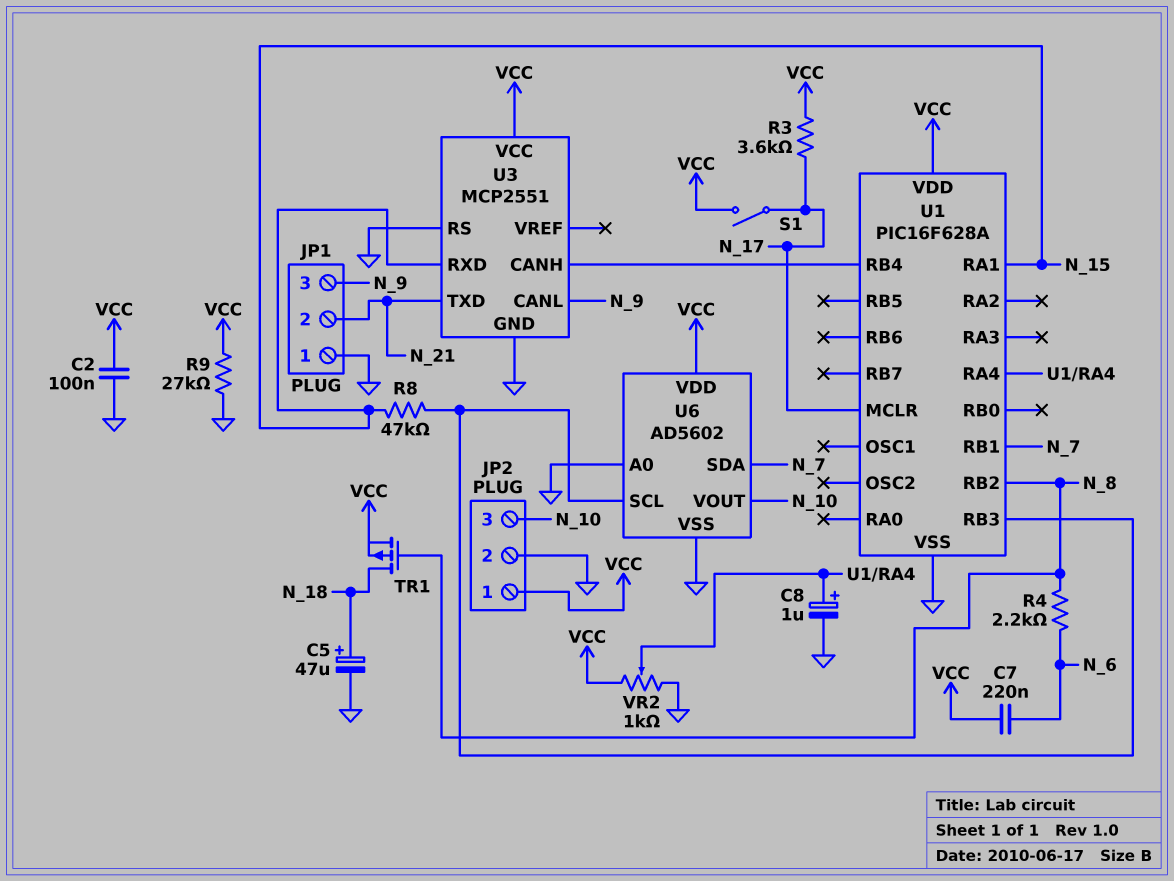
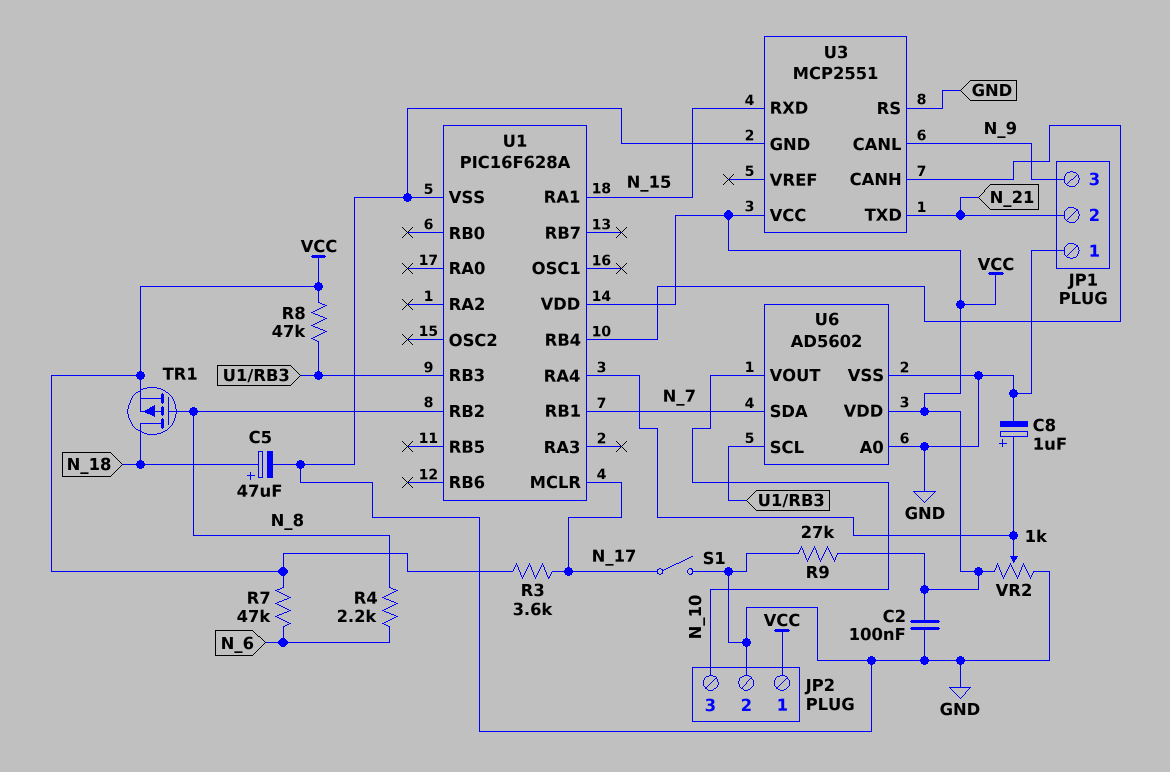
C7: 220nF (N_6, VCC) -> none
R7: none -> 47k (N_6, VCC)
R8: 47k (N_15, U1/RB3) -> 47k (U1/RB3, VCC)
S1: switch (N_17, VCC) -> switch (GND, N_17)

